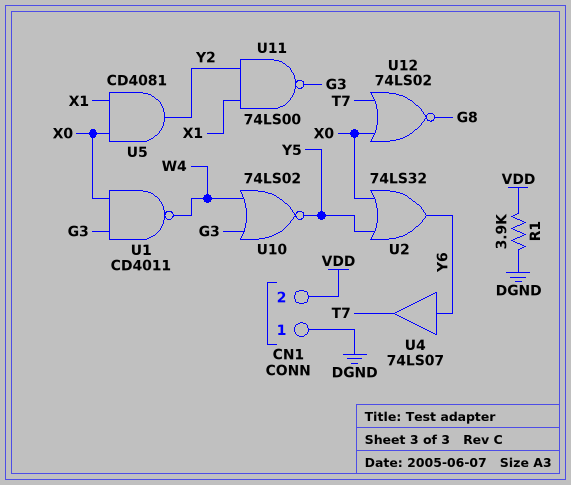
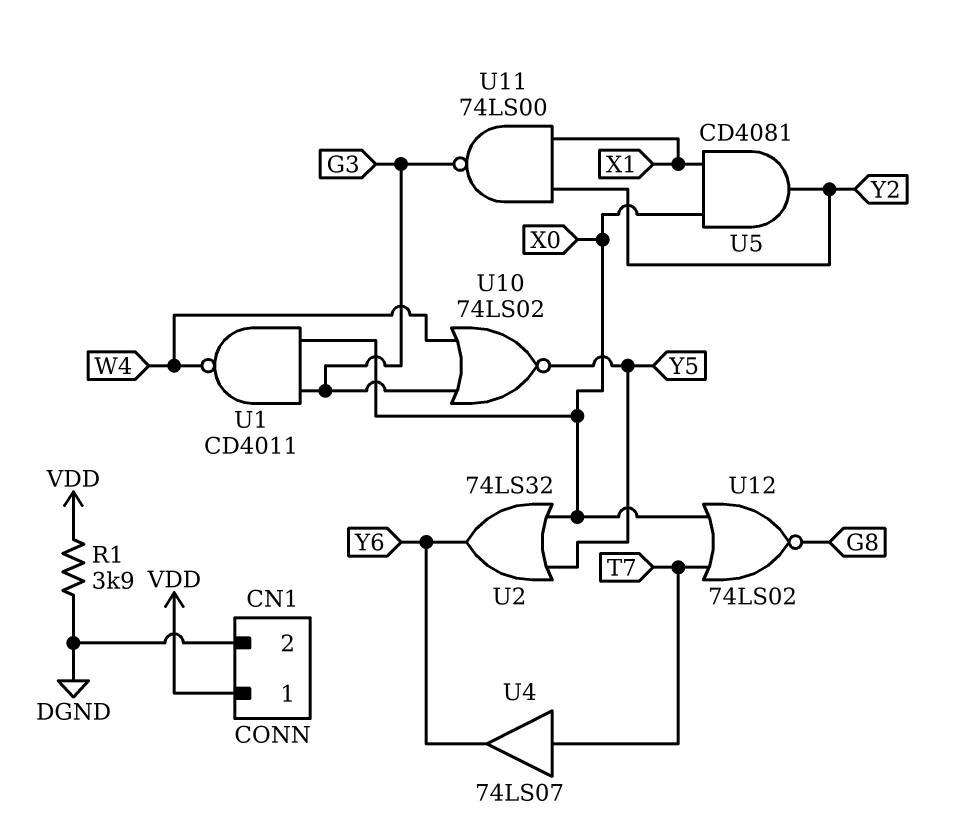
CN1 pin 1: DGND -> VDD
CN1 pin 2: VDD -> DGND
U4: buffer 74LS07 (in Y6, out T7) -> buffer 74LS07 (in T7, out Y6)

